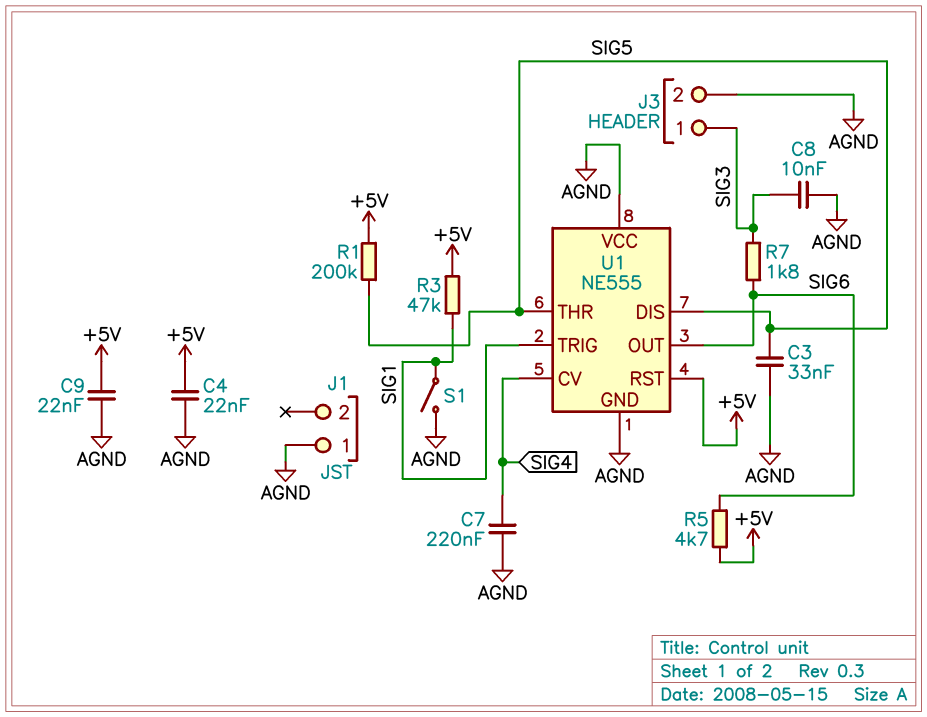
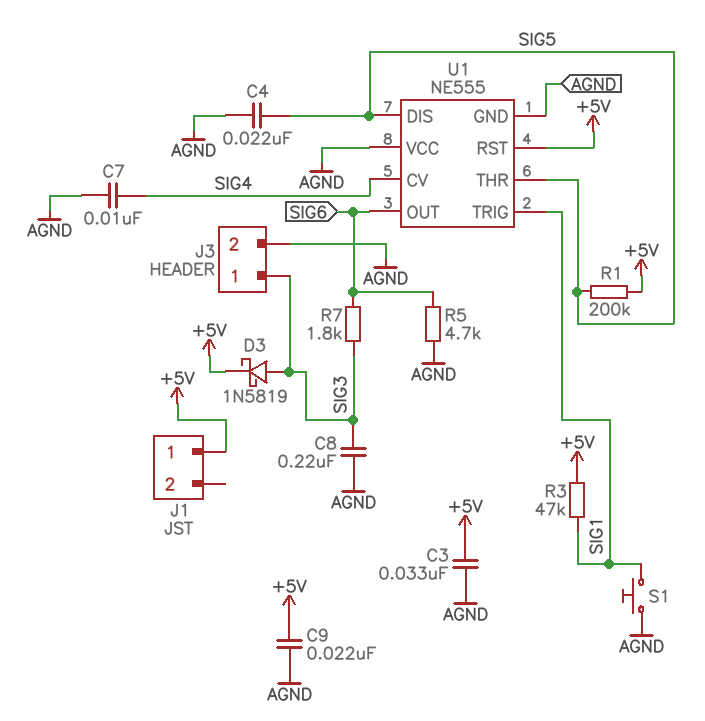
C3: 33nF (AGND, SIG5) -> 33nF (+5V, AGND)
C4: 22nF (+5V, AGND) -> 22nF (AGND, SIG5)
C7: 220nF (AGND, SIG4) -> 10nF (AGND, SIG4)
C8: 10nF (AGND, SIG3) -> 220nF (AGND, SIG3)
D3: none -> schottky 1N5819 (A SIG3, K +5V)
J1 pin 1: AGND -> +5V
R5: 4.7k (+5V, SIG6) -> 4.7k (AGND, SIG6)
S1: switch (AGND, SIG1) -> button (AGND, SIG1)

